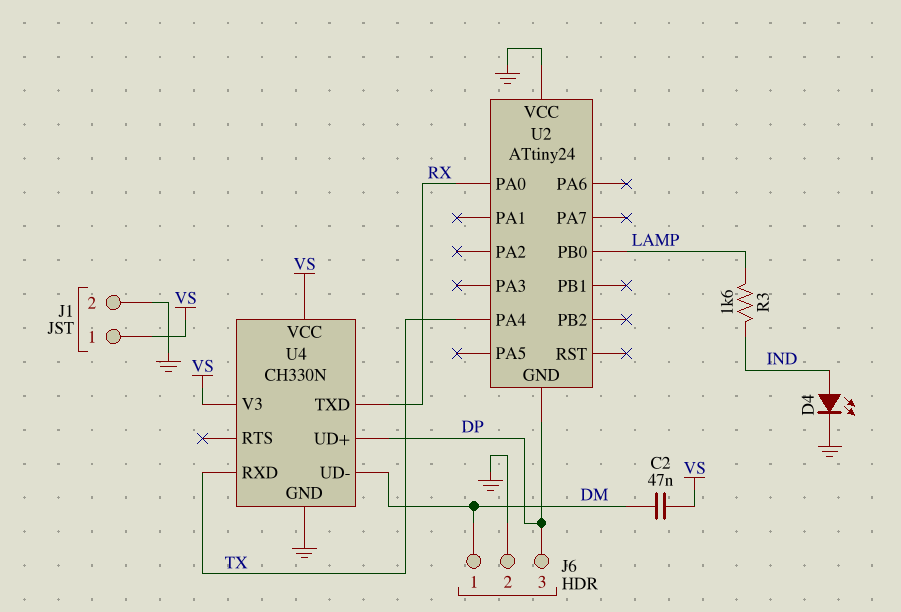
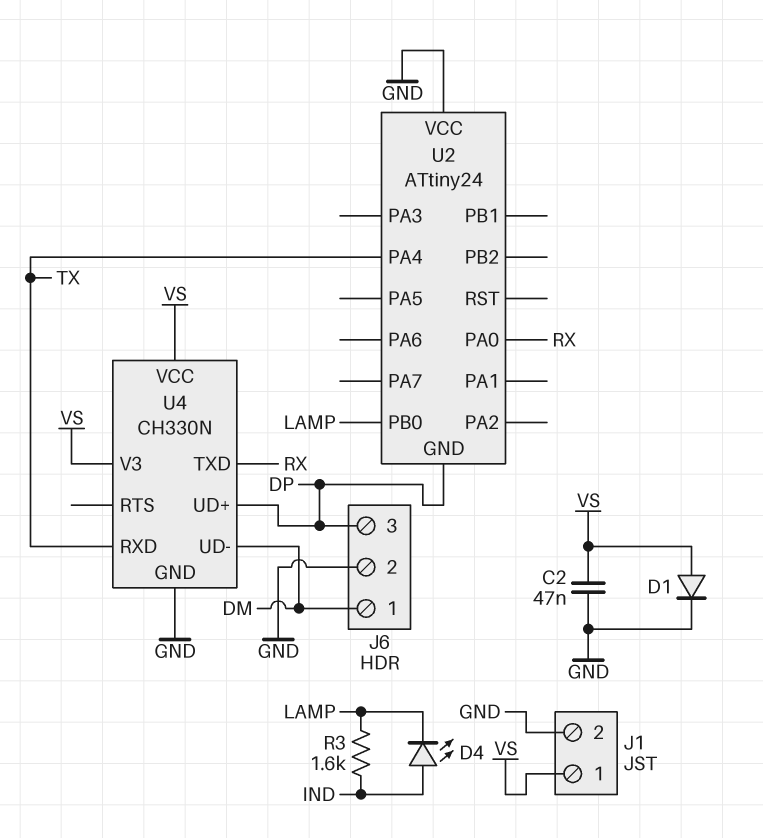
C2: 47nF (DM, VS) -> 47nF (GND, VS)
D1: none -> diode (A VS, K GND)
D4: LED (A IND, K GND) -> LED (A IND, K LAMP)

